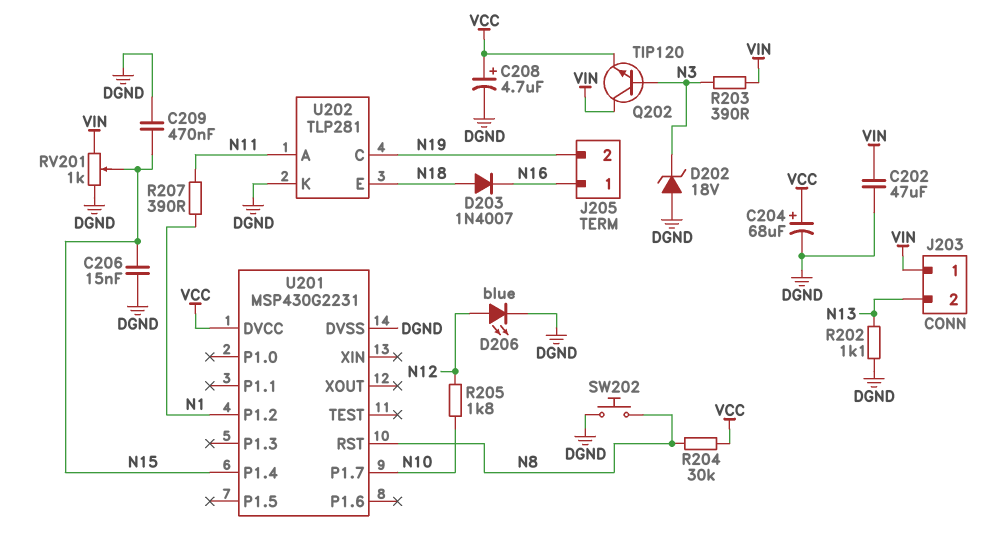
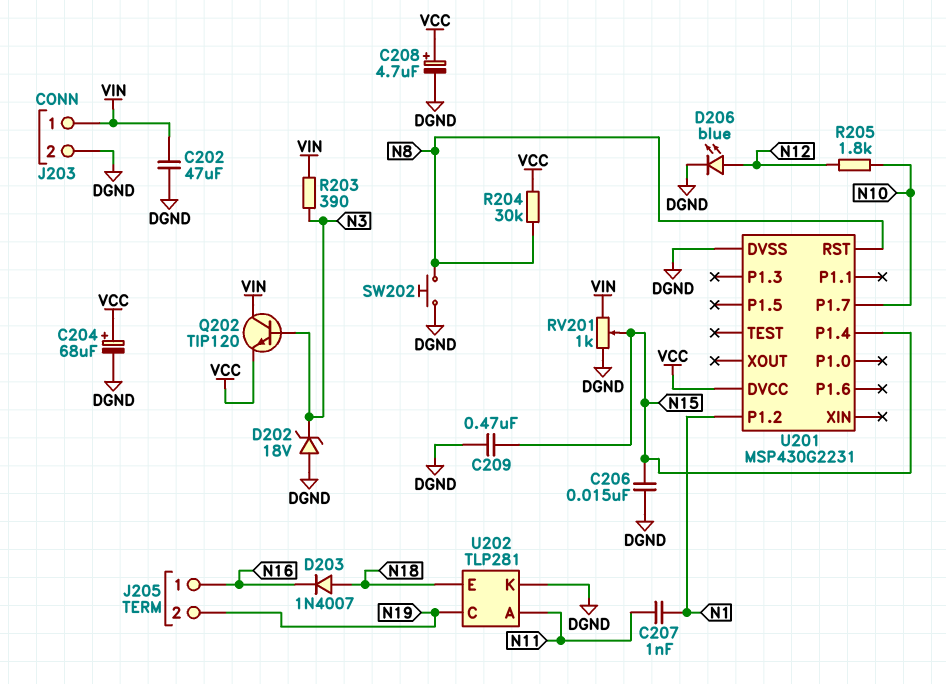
C207: none -> 1nF (N1, N11)
J203 pin 2: N13 -> DGND
R202: 1.1k (DGND, N13) -> none
R207: 390 (N1, N11) -> none

